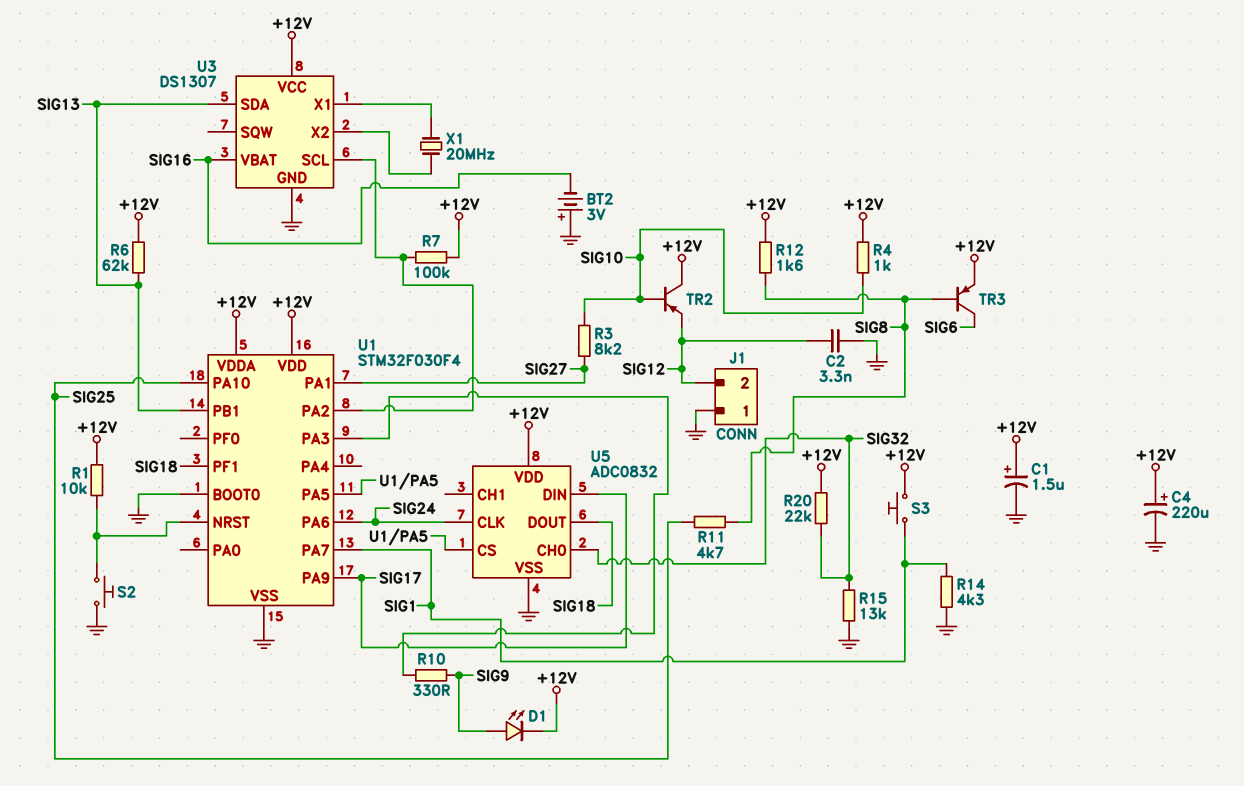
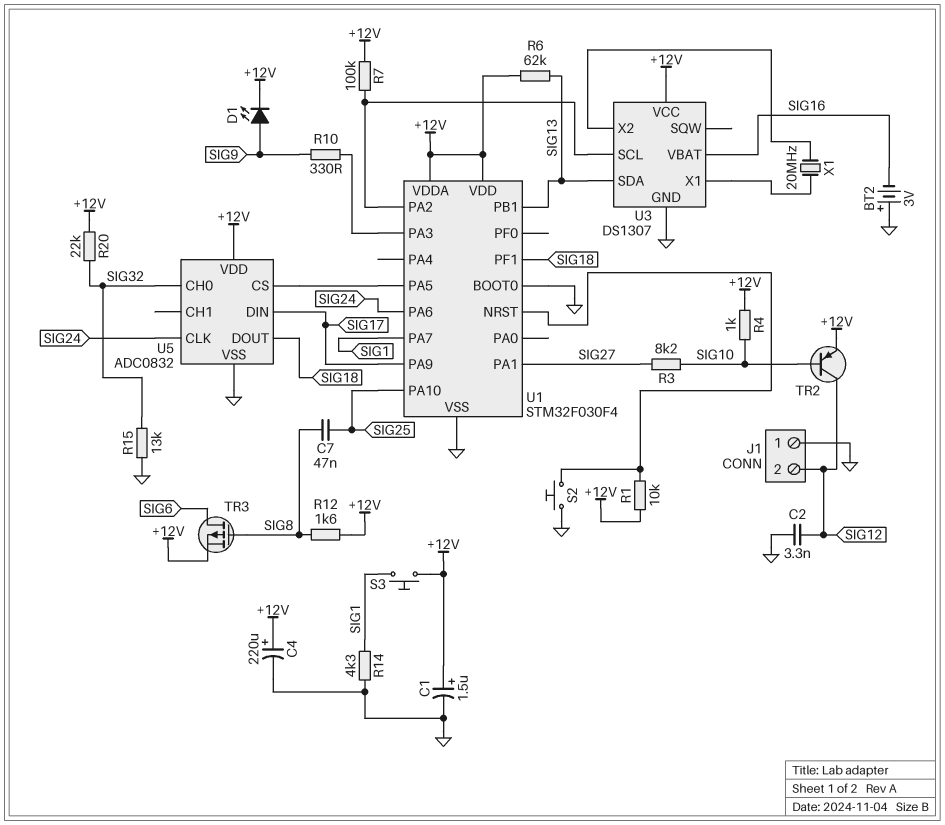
C7: none -> 47nF (SIG8, SIG25)
R11: 4.7k (SIG8, SIG25) -> none
TR2: PNP (B SIG10, C +12V, E SIG12) -> PNP (B SIG10, C SIG12, E +12V)
TR3: PNP (B SIG8, C SIG6, E +12V) -> PMOS (G SIG8, D SIG6, S +12V)

